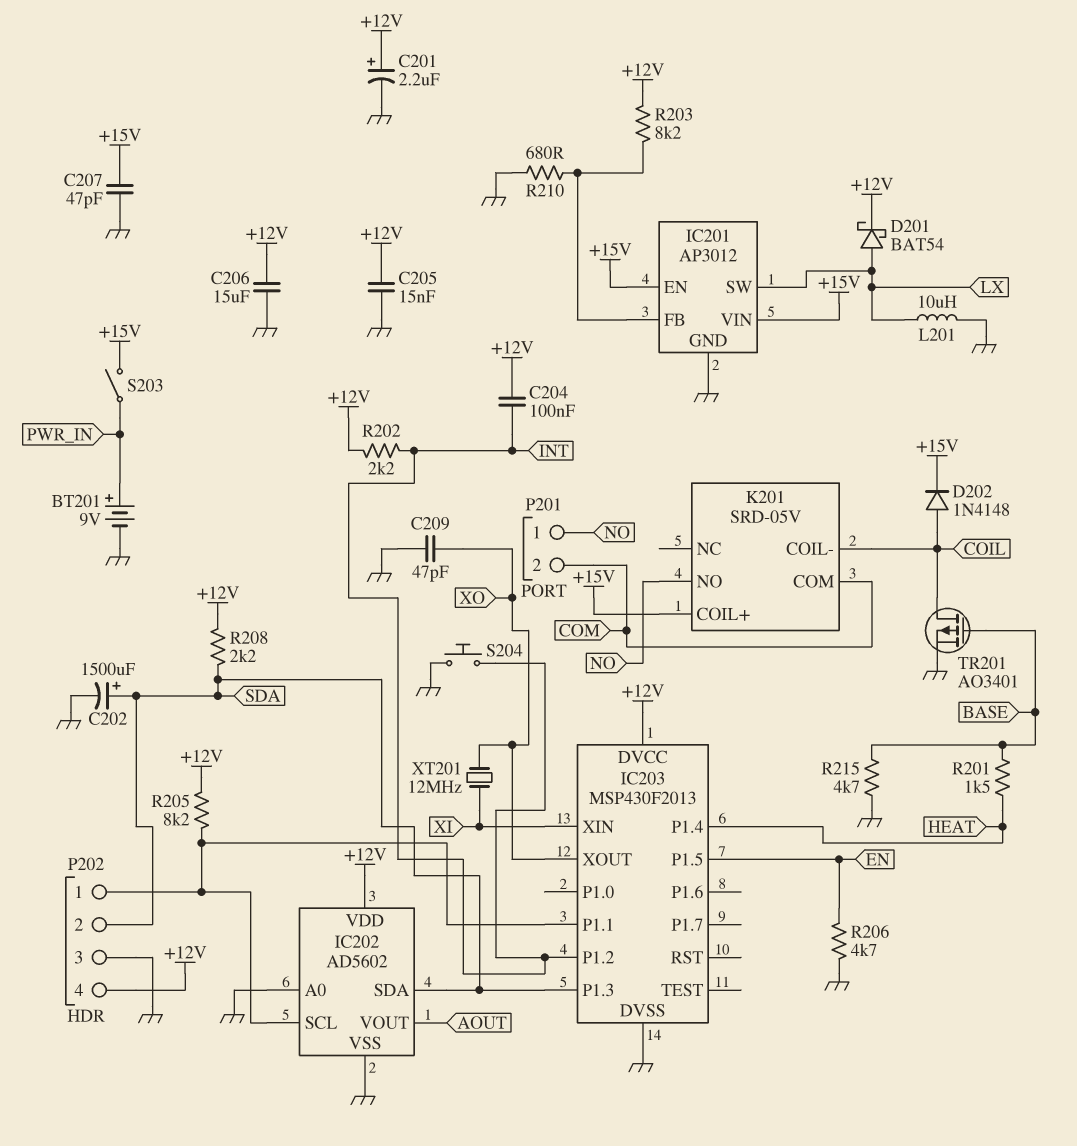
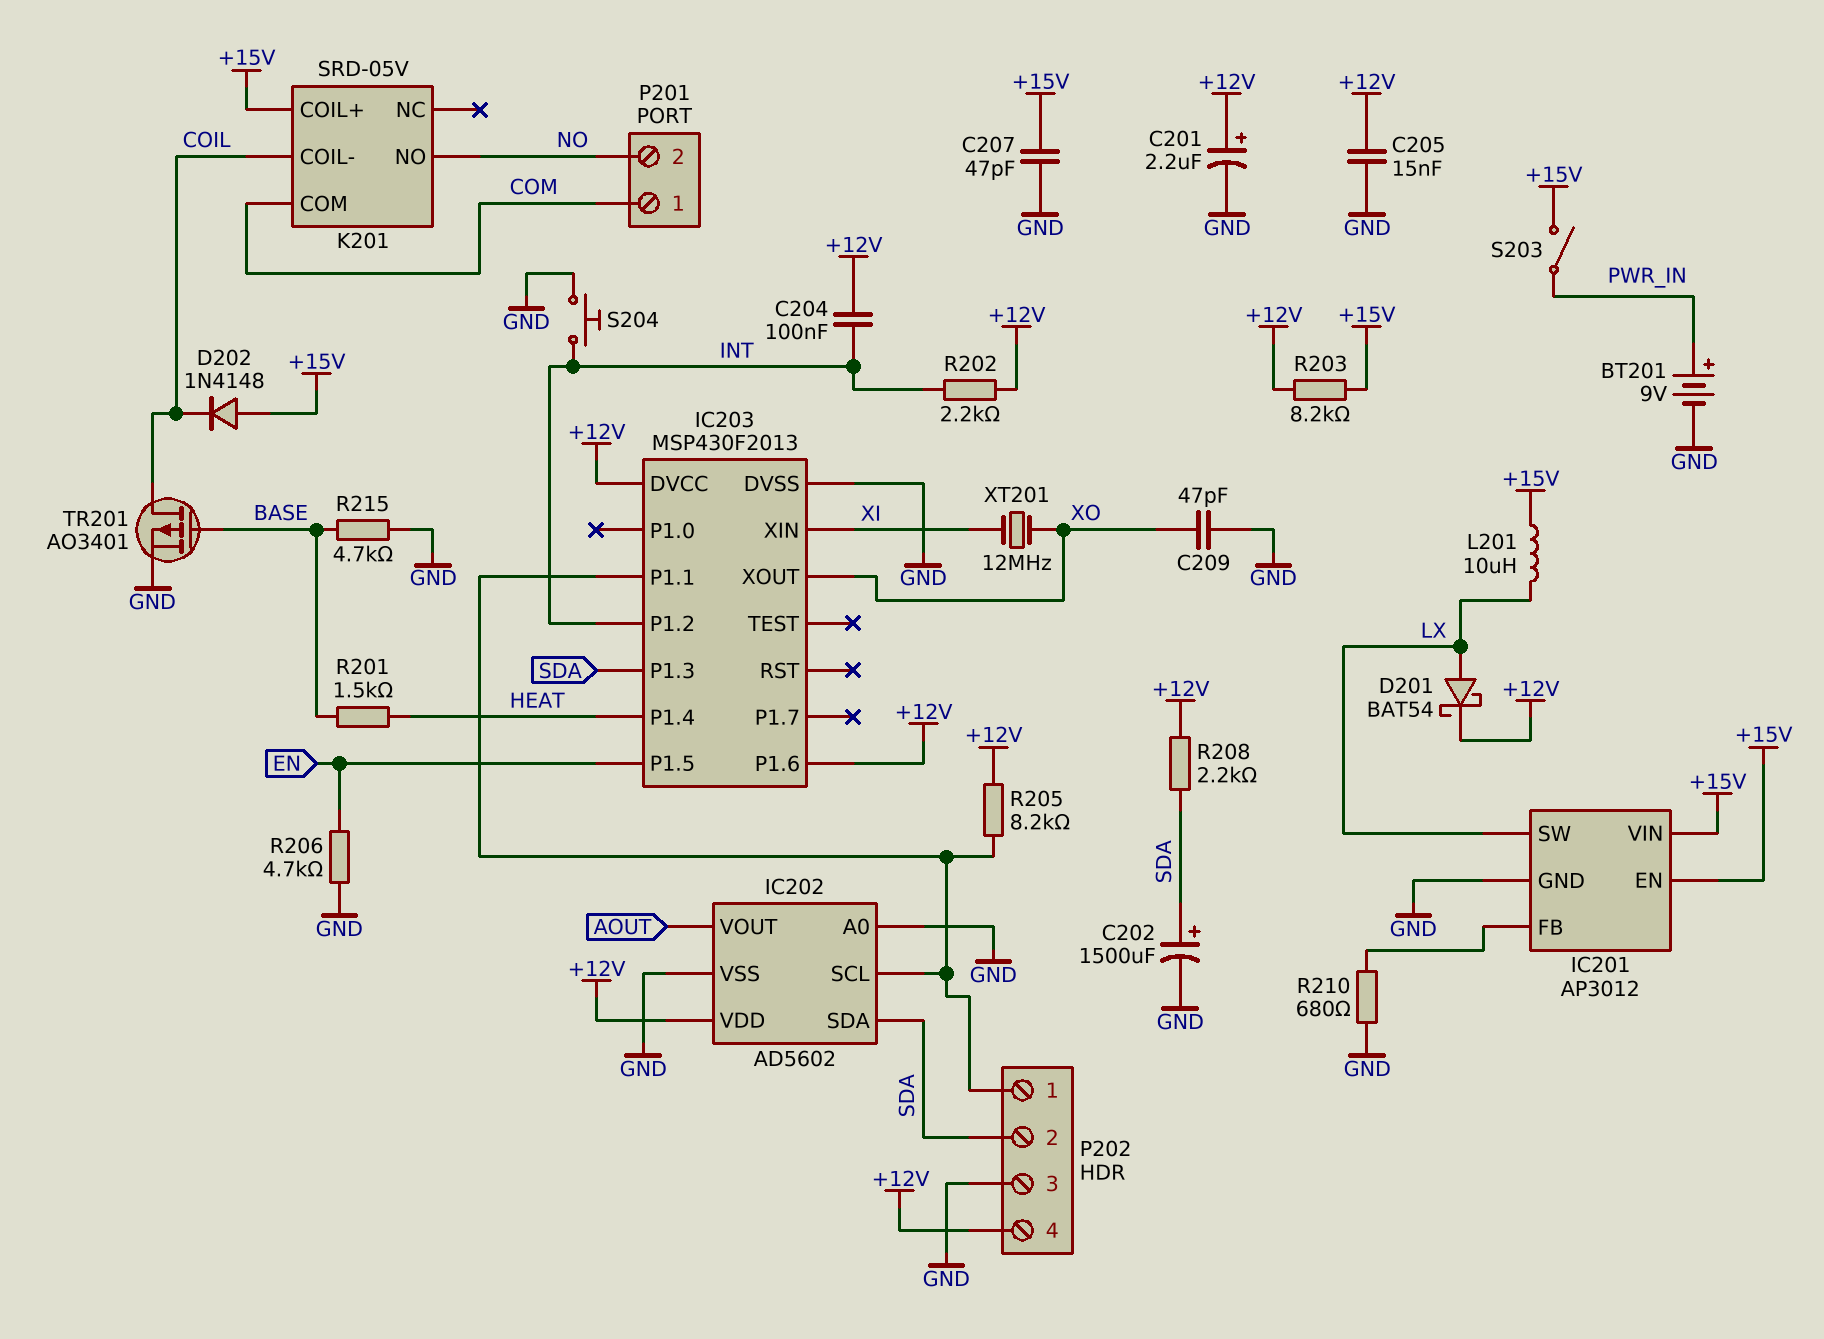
C206: 15uF (+12V, GND) -> none
D202: diode 1N4148 (A COIL, K +15V) -> diode 1N4148 (A +15V, K COIL)
IC203 pin P1.6: none -> +12V
L201: 10uH (GND, LX) -> 10uH (+15V, LX)
P201 pin 1: NO -> COM
P201 pin 2: COM -> NO
R203: 8.2k (+12V, IC201/FB) -> 8.2k (+12V, +15V)

